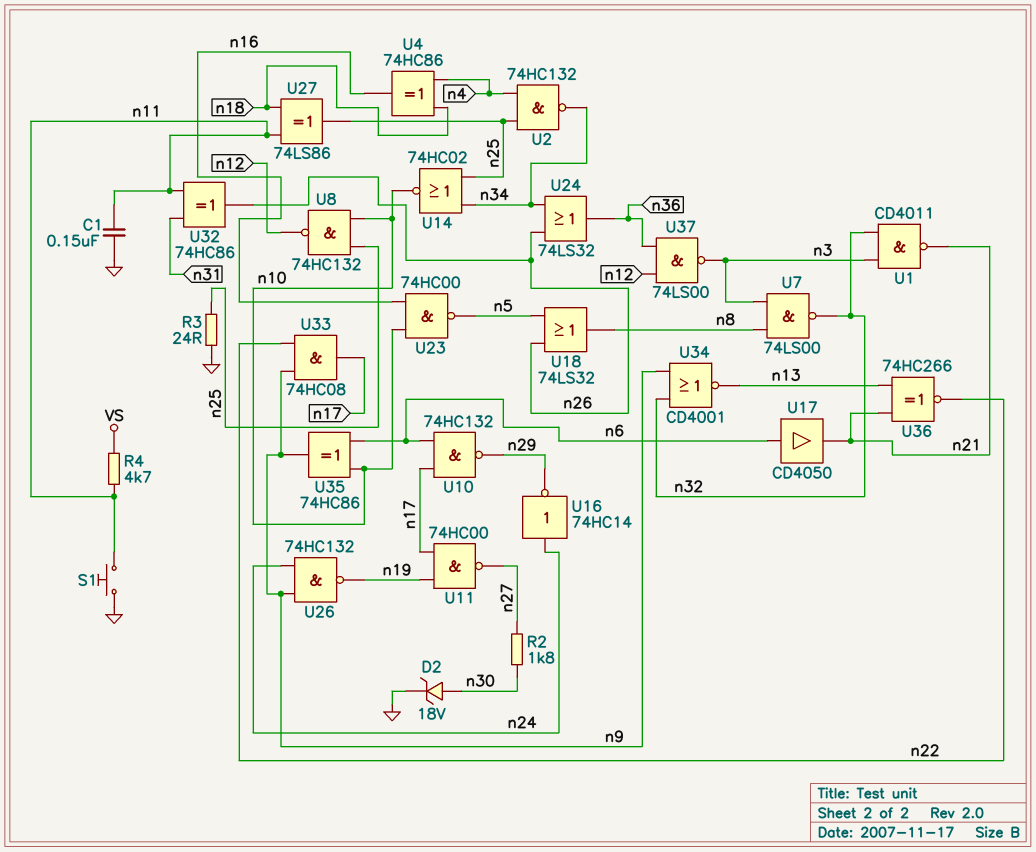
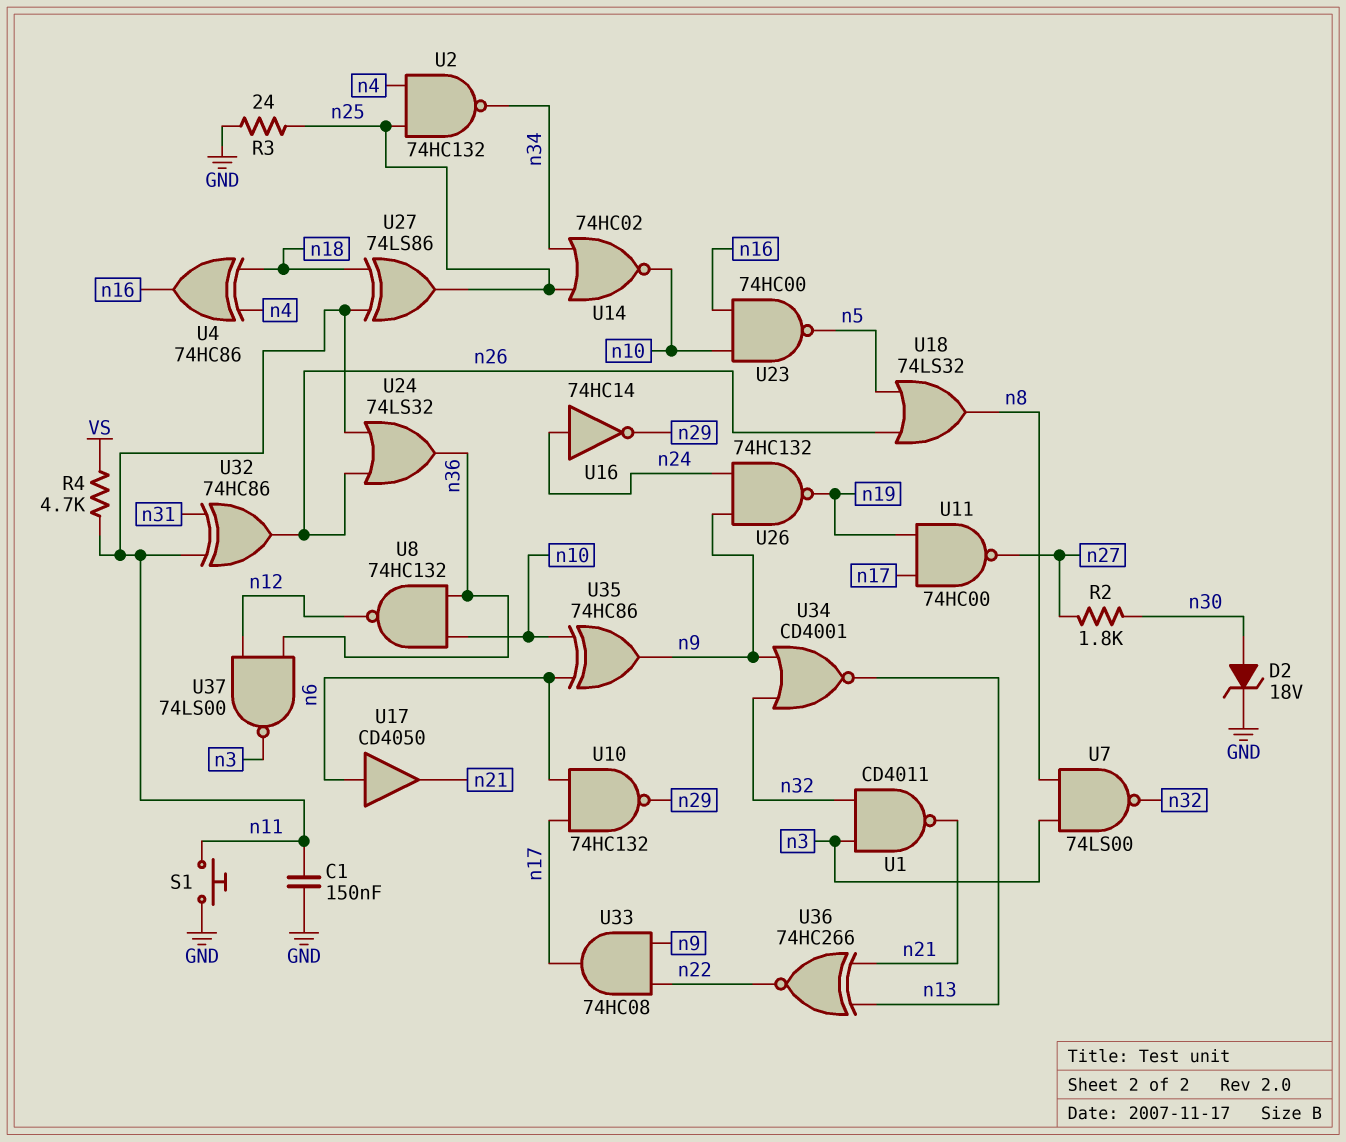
U8: NAND 74HC132 (in n10, in n25, out n12) -> NAND 74HC132 (in n10, in n36, out n12)
U24: OR 74LS32 (in n26, in n34, out n36) -> OR 74LS32 (in n11, in n26, out n36)

